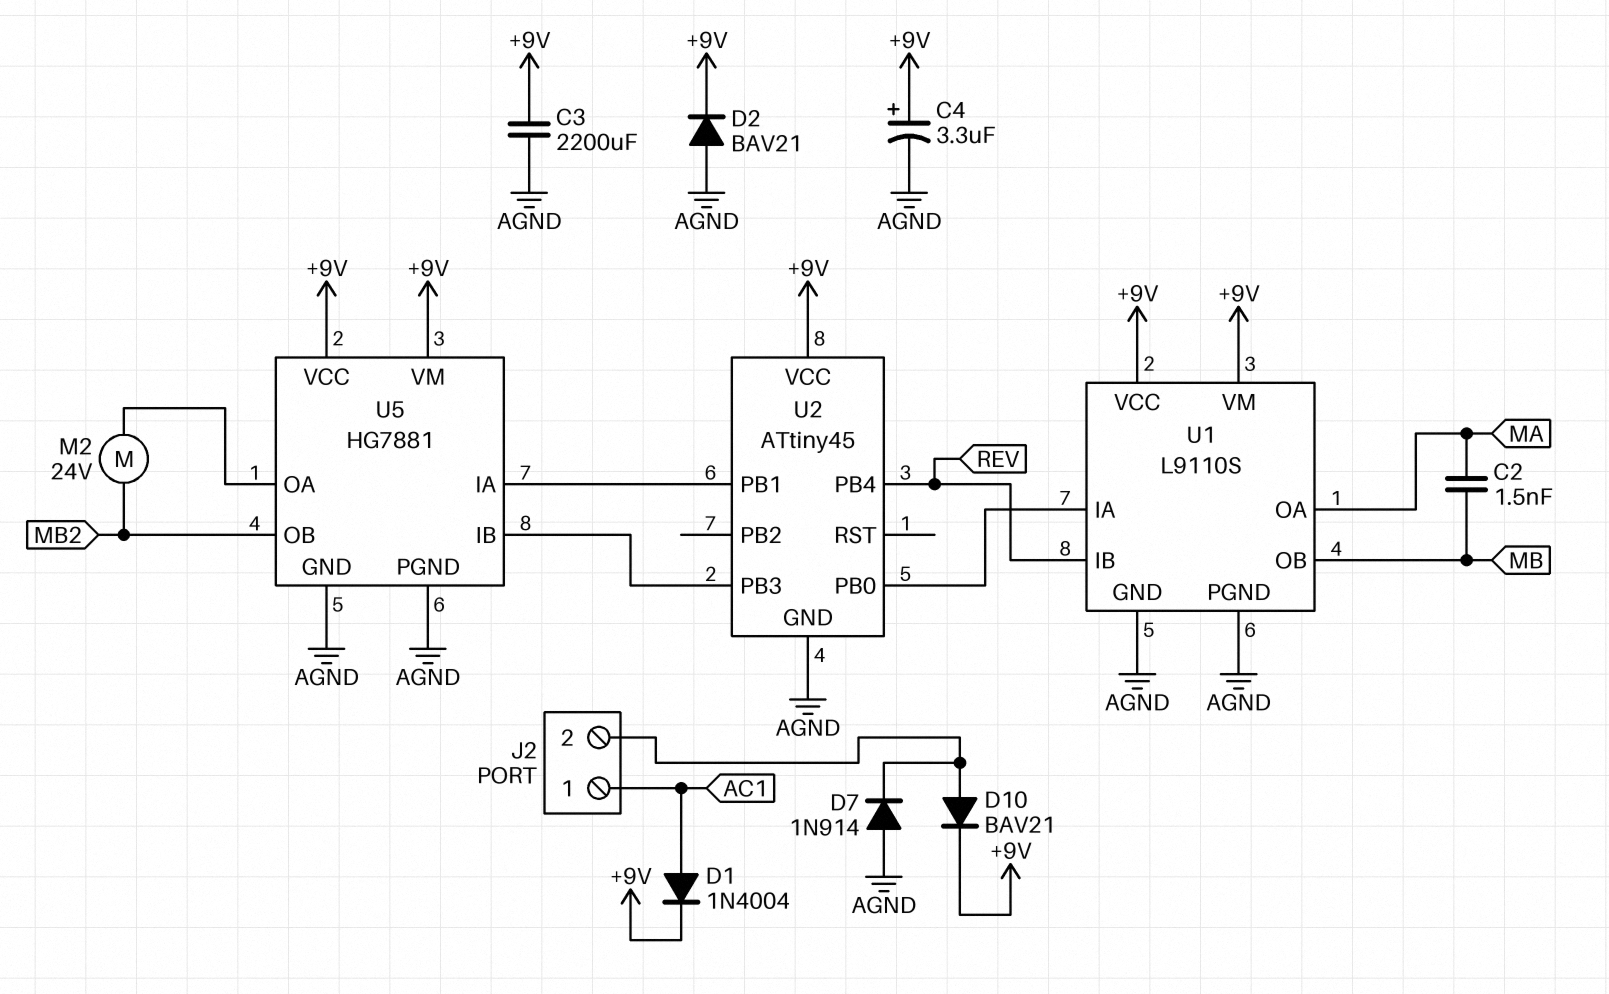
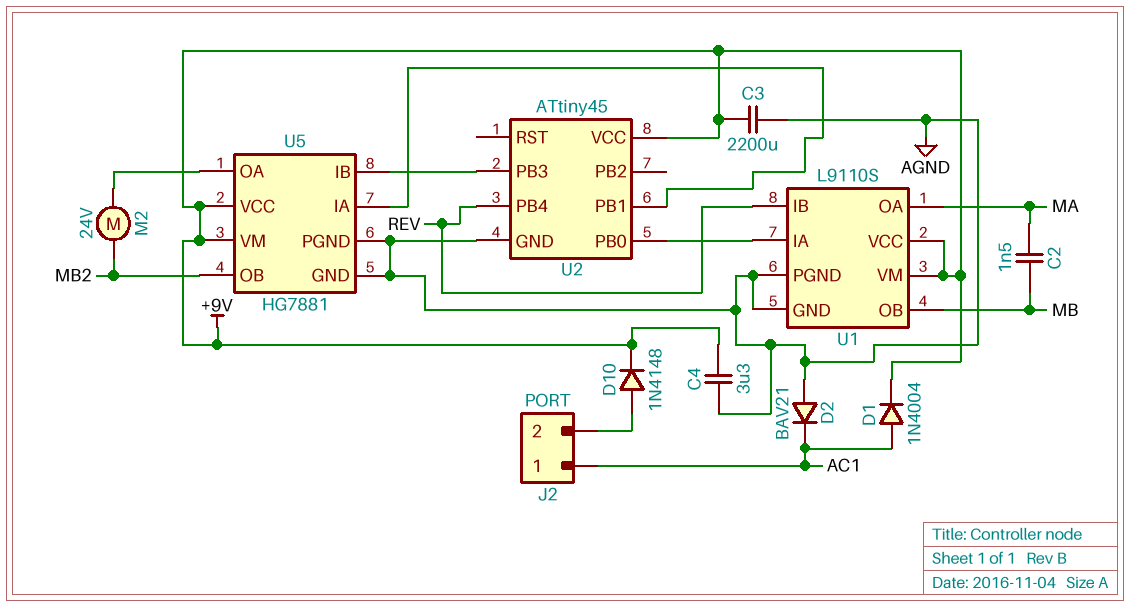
C4: 3.3uF (plus +9V, minus AGND) -> 3.3uF (+9V, AGND)
D2: diode BAV21 (A AGND, K +9V) -> diode BAV21 (A AGND, K AC1)
D7: diode 1N914 (A AGND, K J2/2) -> none
D10: diode BAV21 (A J2/2, K +9V) -> diode 1N4148 (A J2/2, K +9V)

